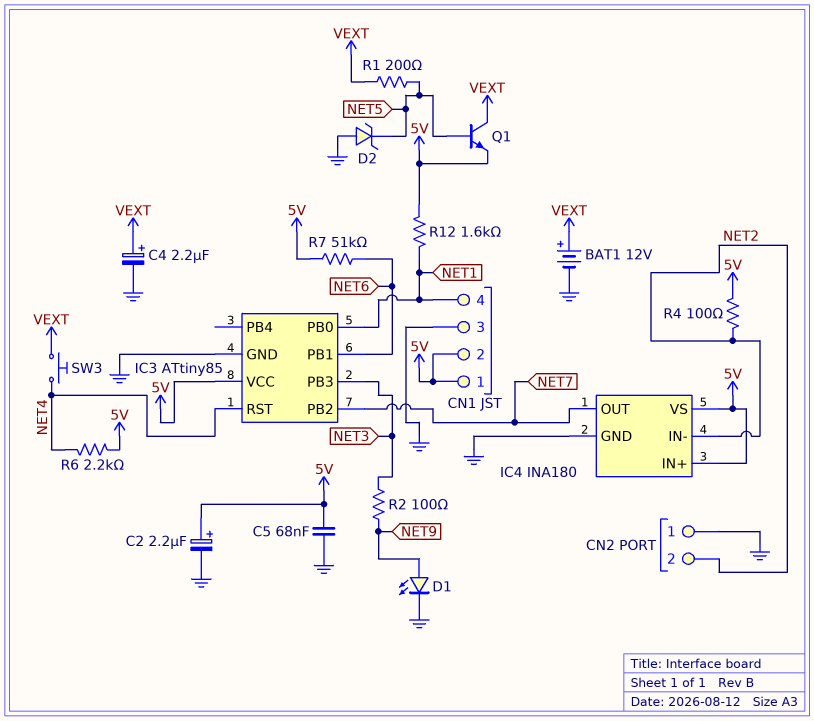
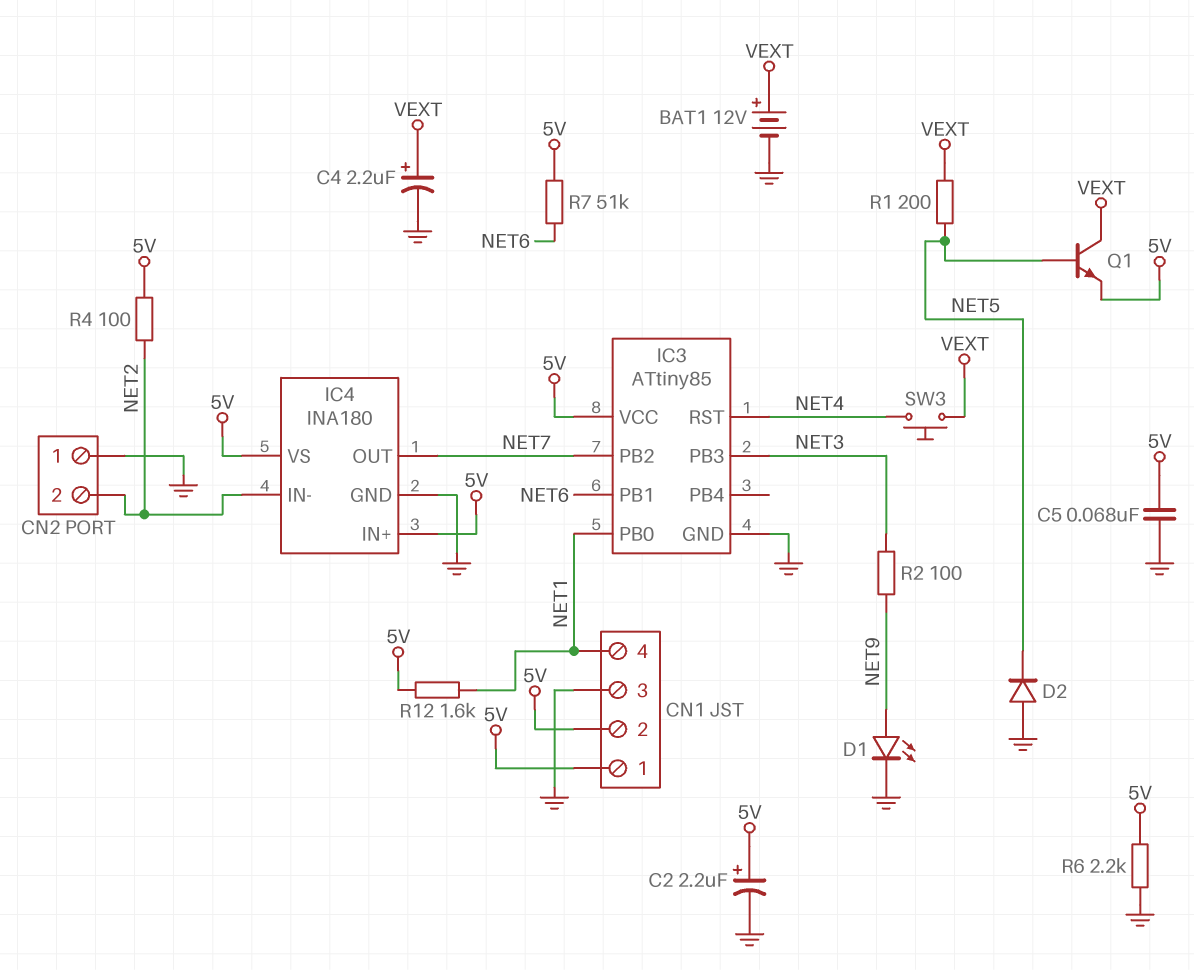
D2: zener (A GND, K NET5) -> diode (A GND, K NET5)
R6: 2.2k (5V, NET4) -> 2.2k (5V, GND)

